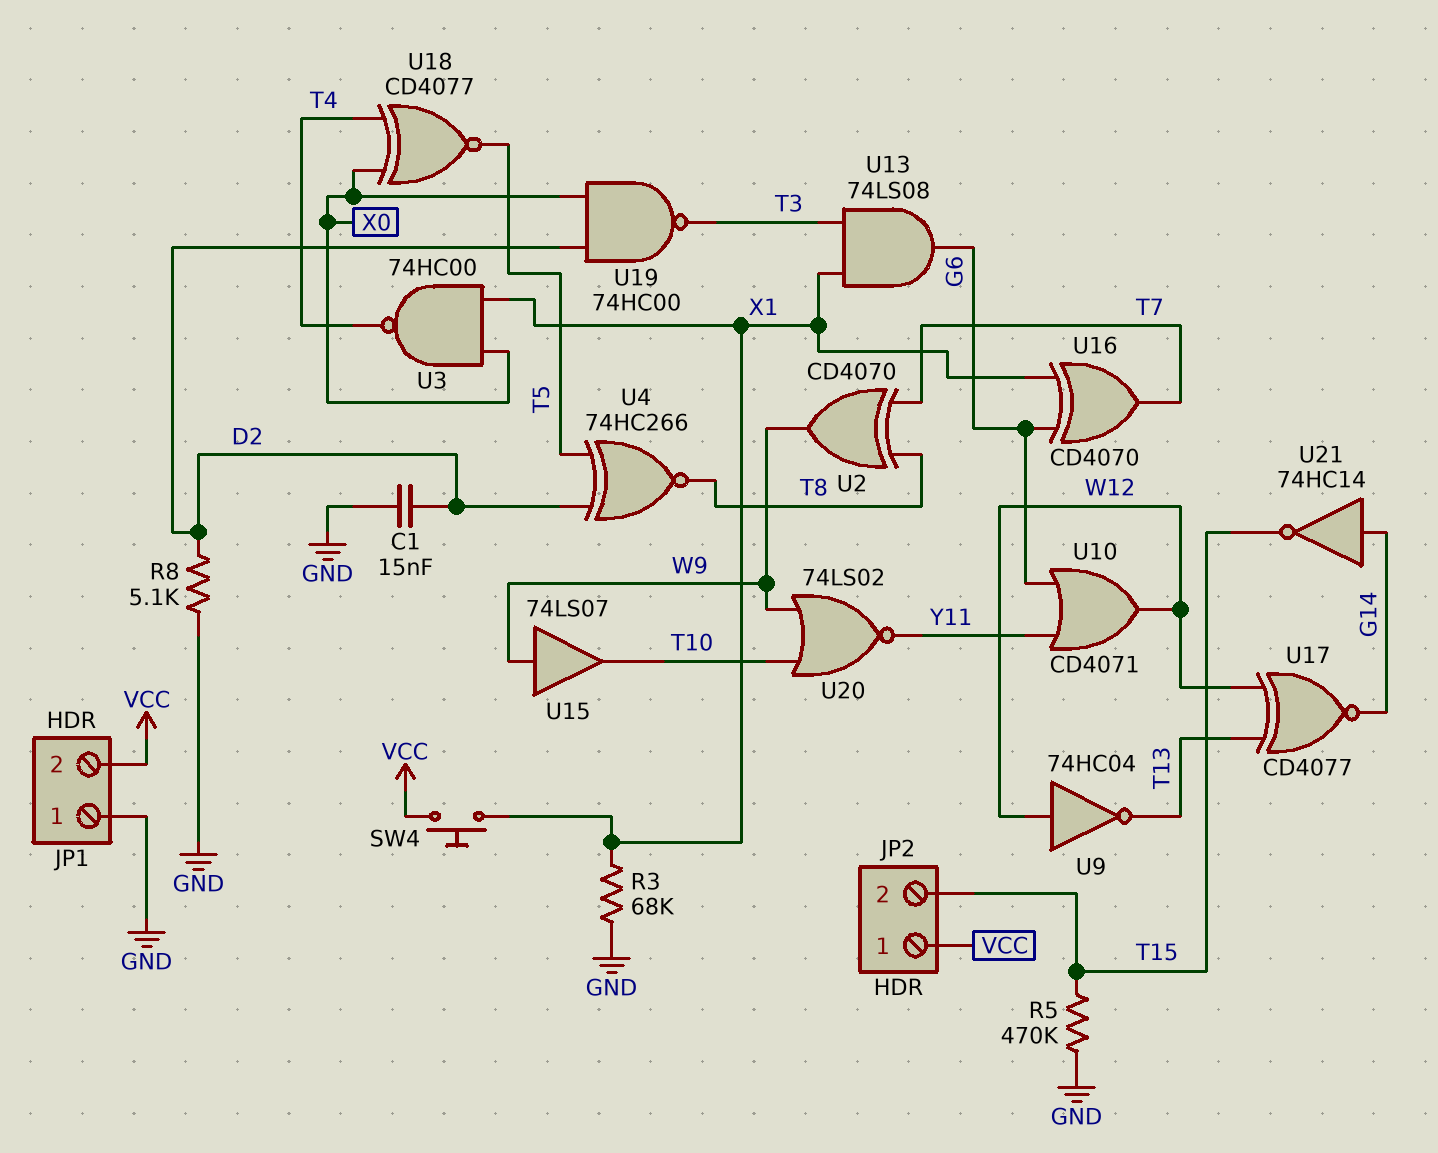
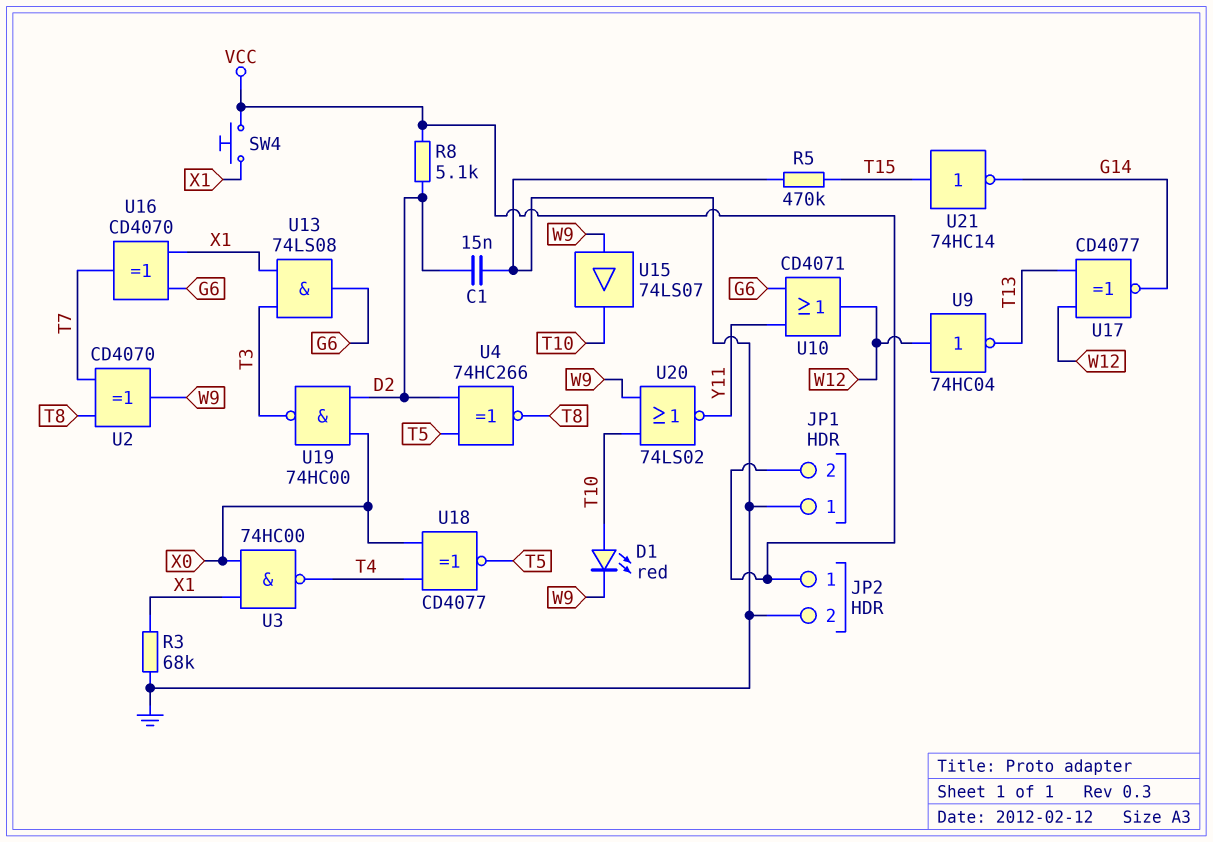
D1: none -> LED red (A T10, K W9)
JP2 pin 2: T15 -> GND
R8: 5.1k (D2, GND) -> 5.1k (D2, VCC)
U21: NOT 74HC14 (in G14, out T15) -> NOT 74HC14 (in T15, out G14)

